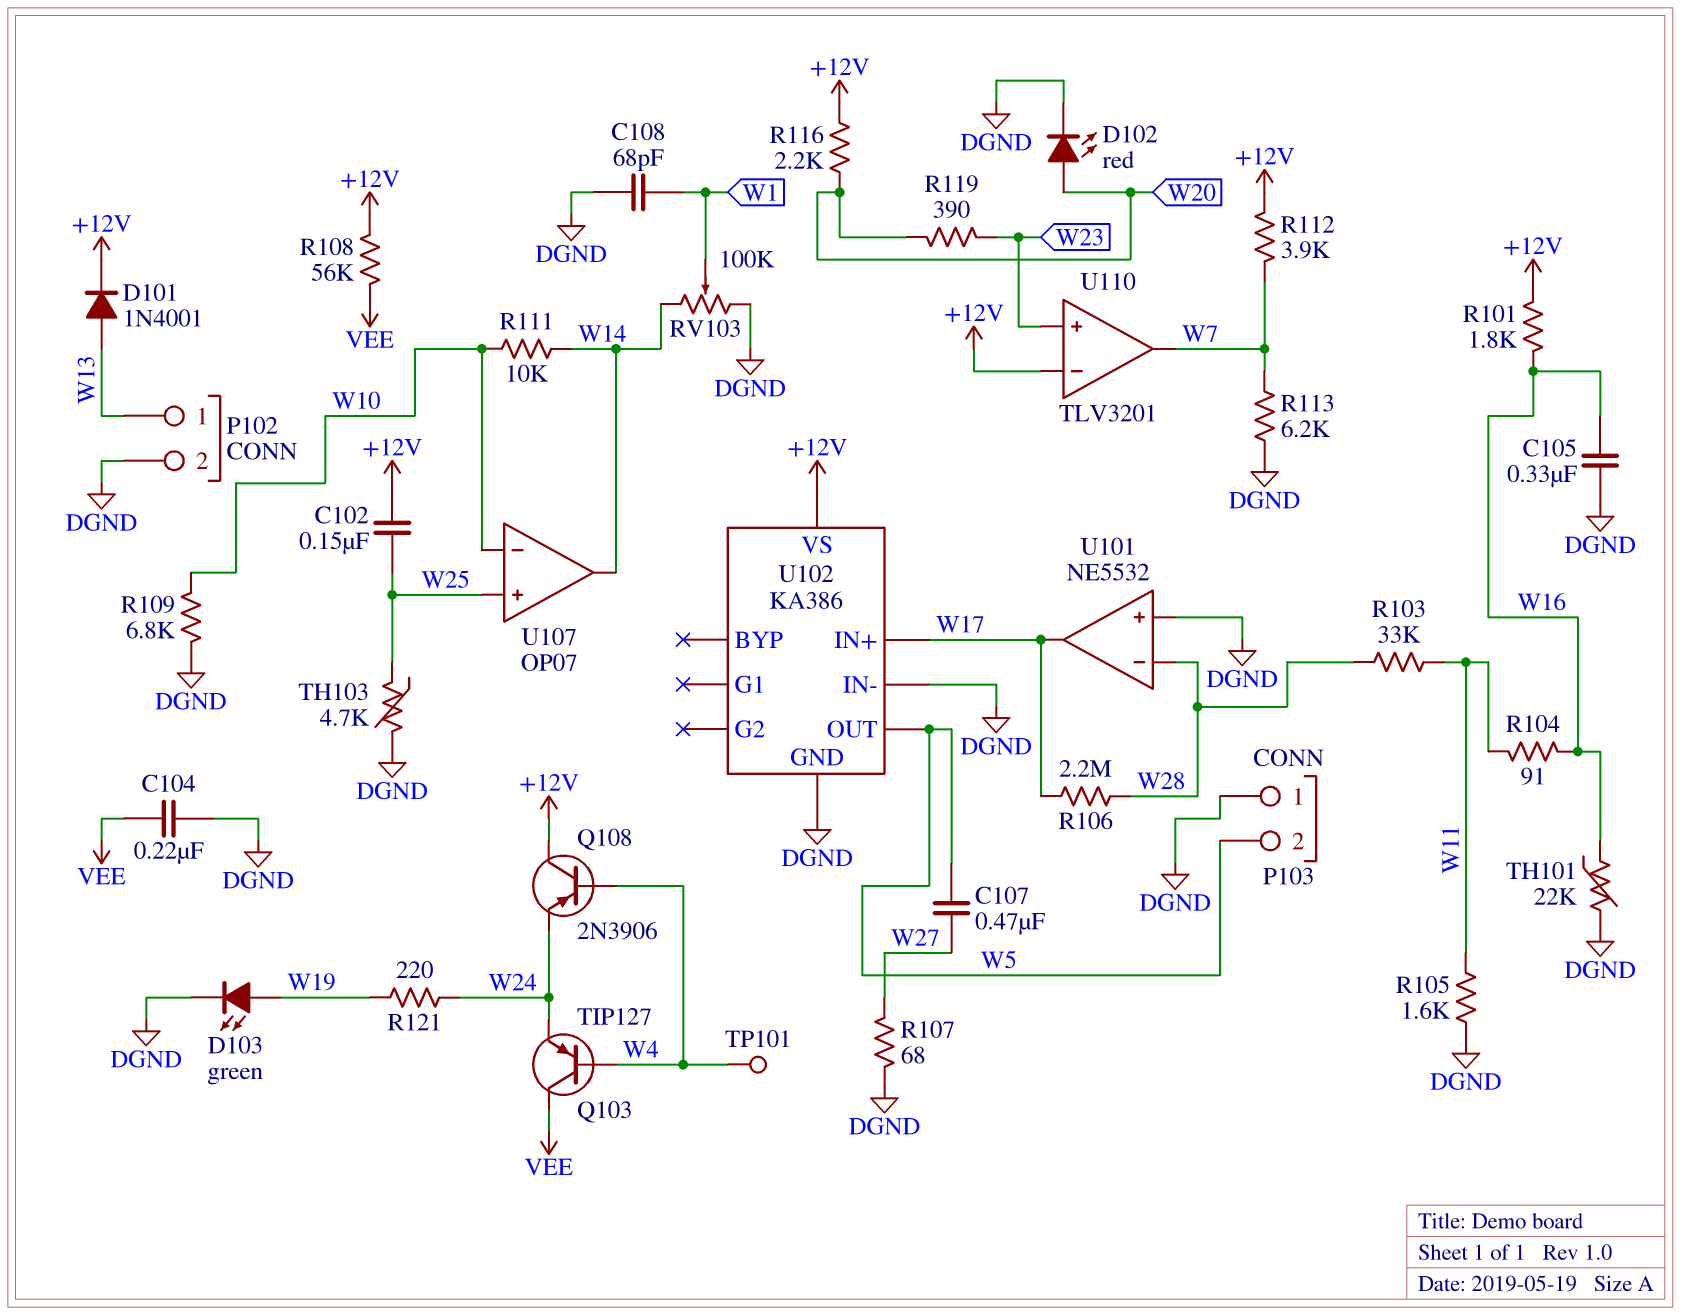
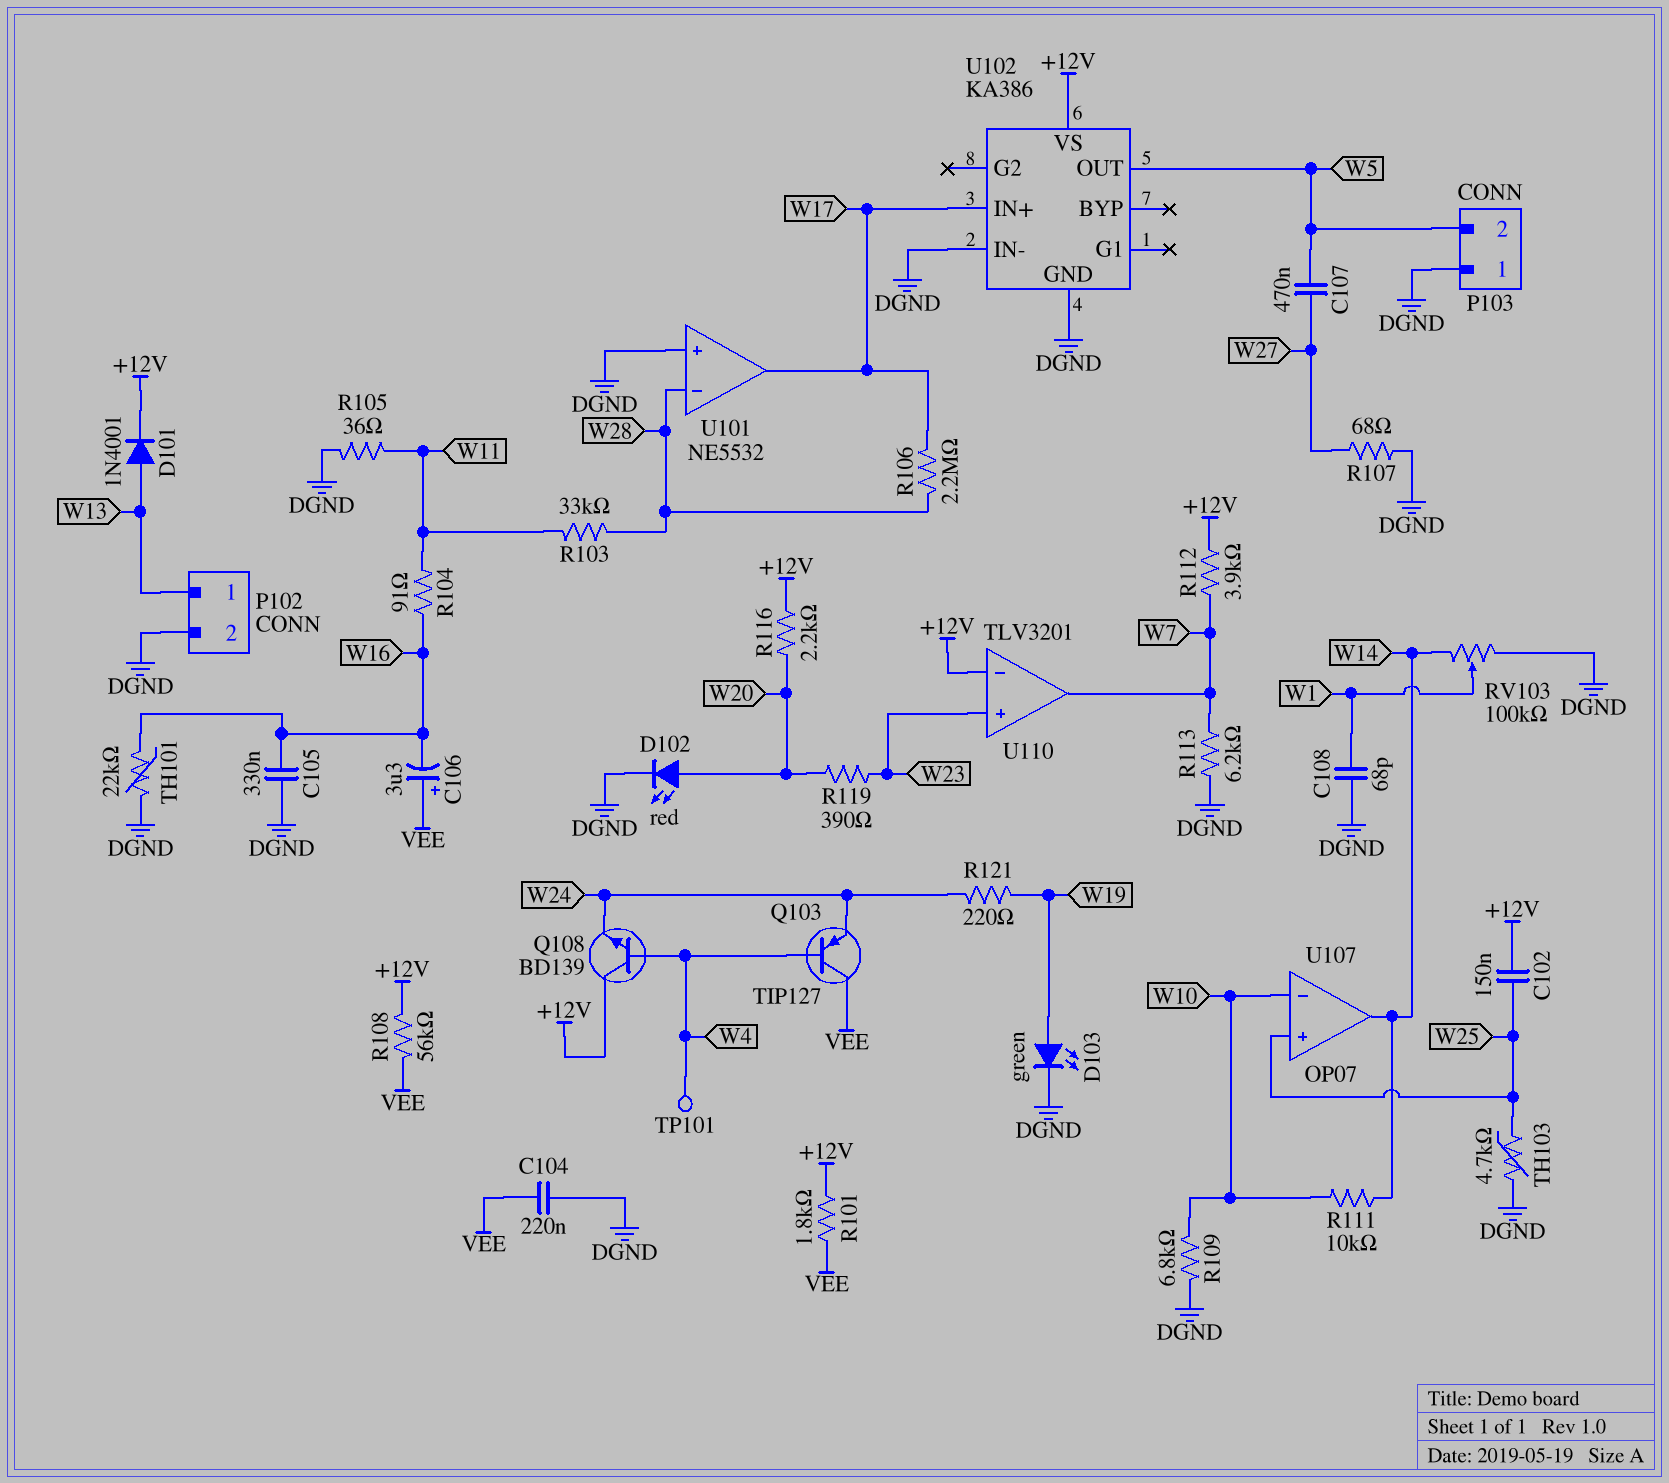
C106: none -> 3.3uF (plus VEE, minus W16)
Q108: PNP 2N3906 (B W4, C +12V, E W24) -> NPN BD139 (B W4, C +12V, E W24)
R101: 1.8k (+12V, W16) -> 1.8k (+12V, VEE)
R105: 1.6k (DGND, W11) -> 36 (DGND, W11)

